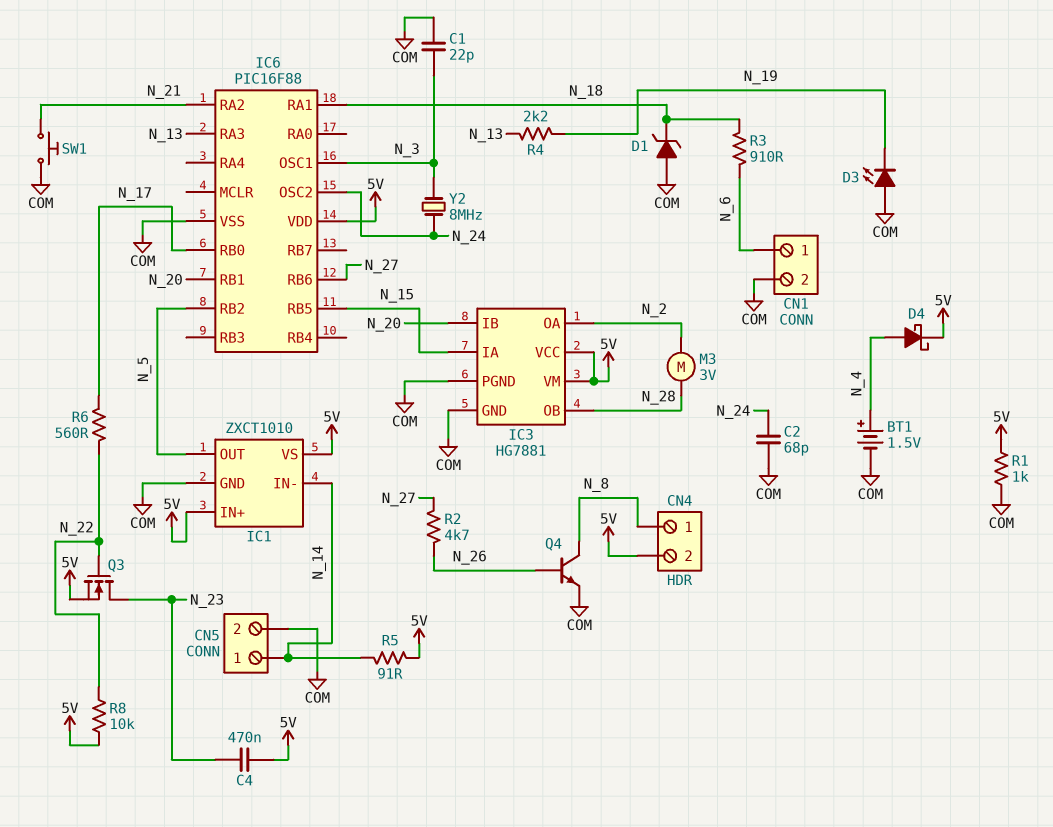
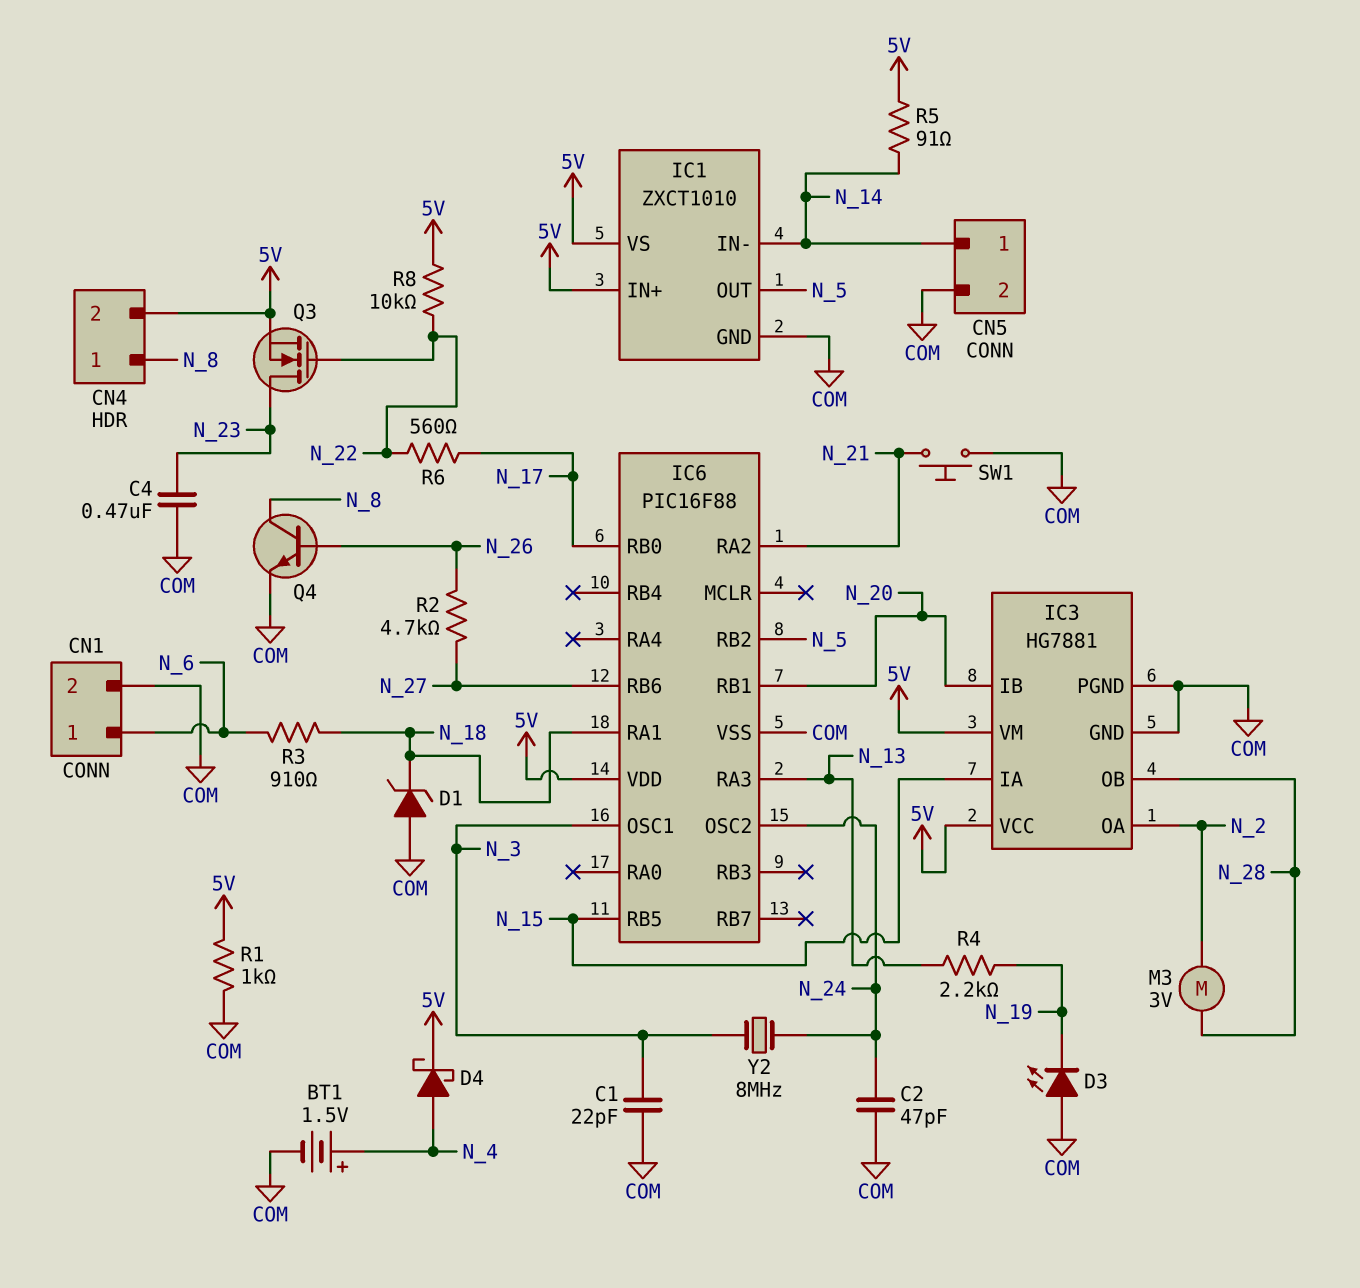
C2: 68pF (COM, N_24) -> 47pF (COM, N_24)
C4: 470nF (5V, N_23) -> 470nF (COM, N_23)

